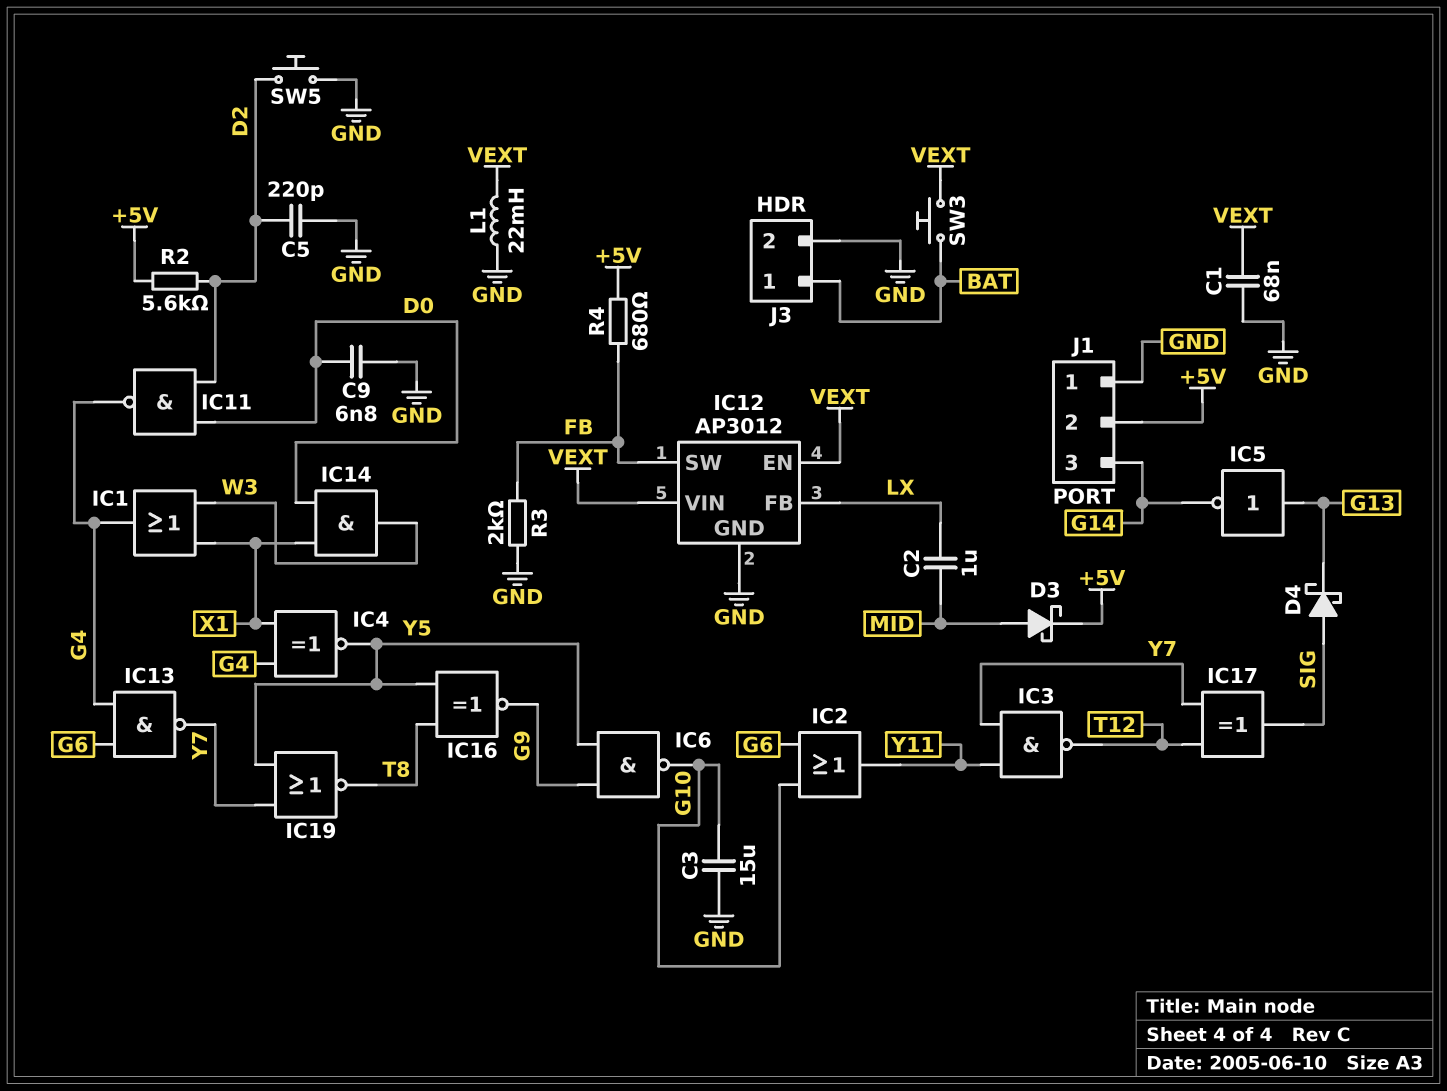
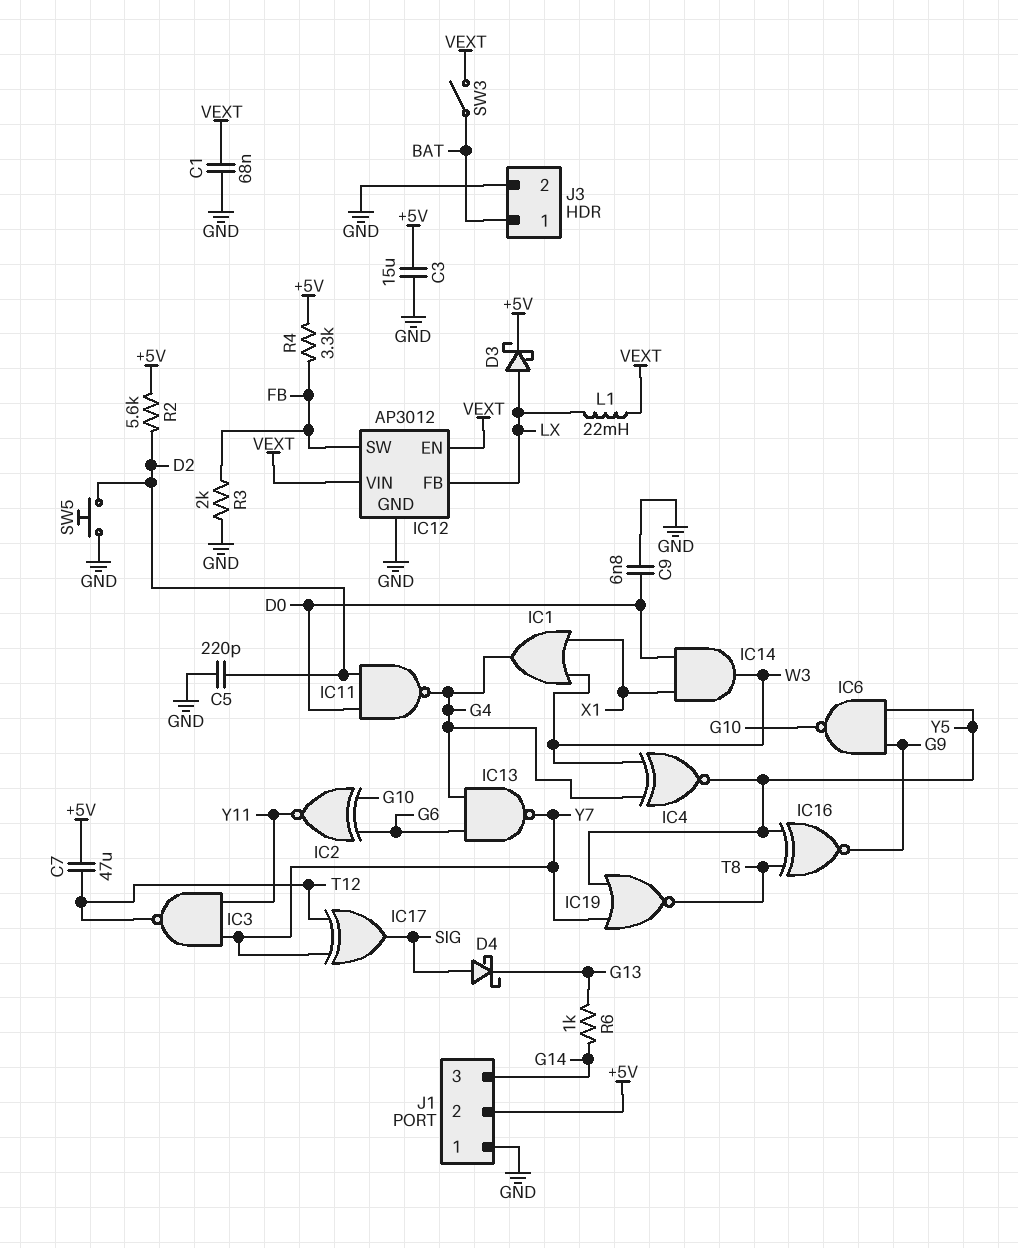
C2: 1uF (LX, MID) -> none
C3: 15uF (G10, GND) -> 15uF (+5V, GND)
C7: none -> 47uF (+5V, T12)
D3: schottky (A MID, K +5V) -> schottky (A LX, K +5V)
IC2: OR (in G6, in G10, out Y11) -> XNOR (in G6, in G10, out Y11)
IC4: XNOR (in G4, in X1, out Y5) -> XNOR (in G4, in W3, out Y5)
IC5: NOT (in G13, out G14) -> none
L1: 22mH (GND, VEXT) -> 22mH (LX, VEXT)
R4: 680 (+5V, FB) -> 3.3k (+5V, FB)
R6: none -> 1k (G13, G14)
SW3: button (BAT, VEXT) -> switch (BAT, VEXT)

